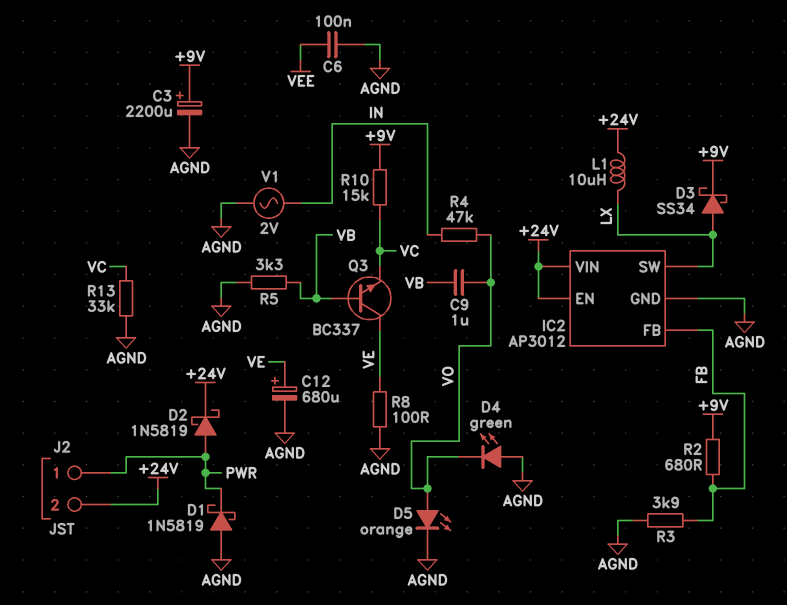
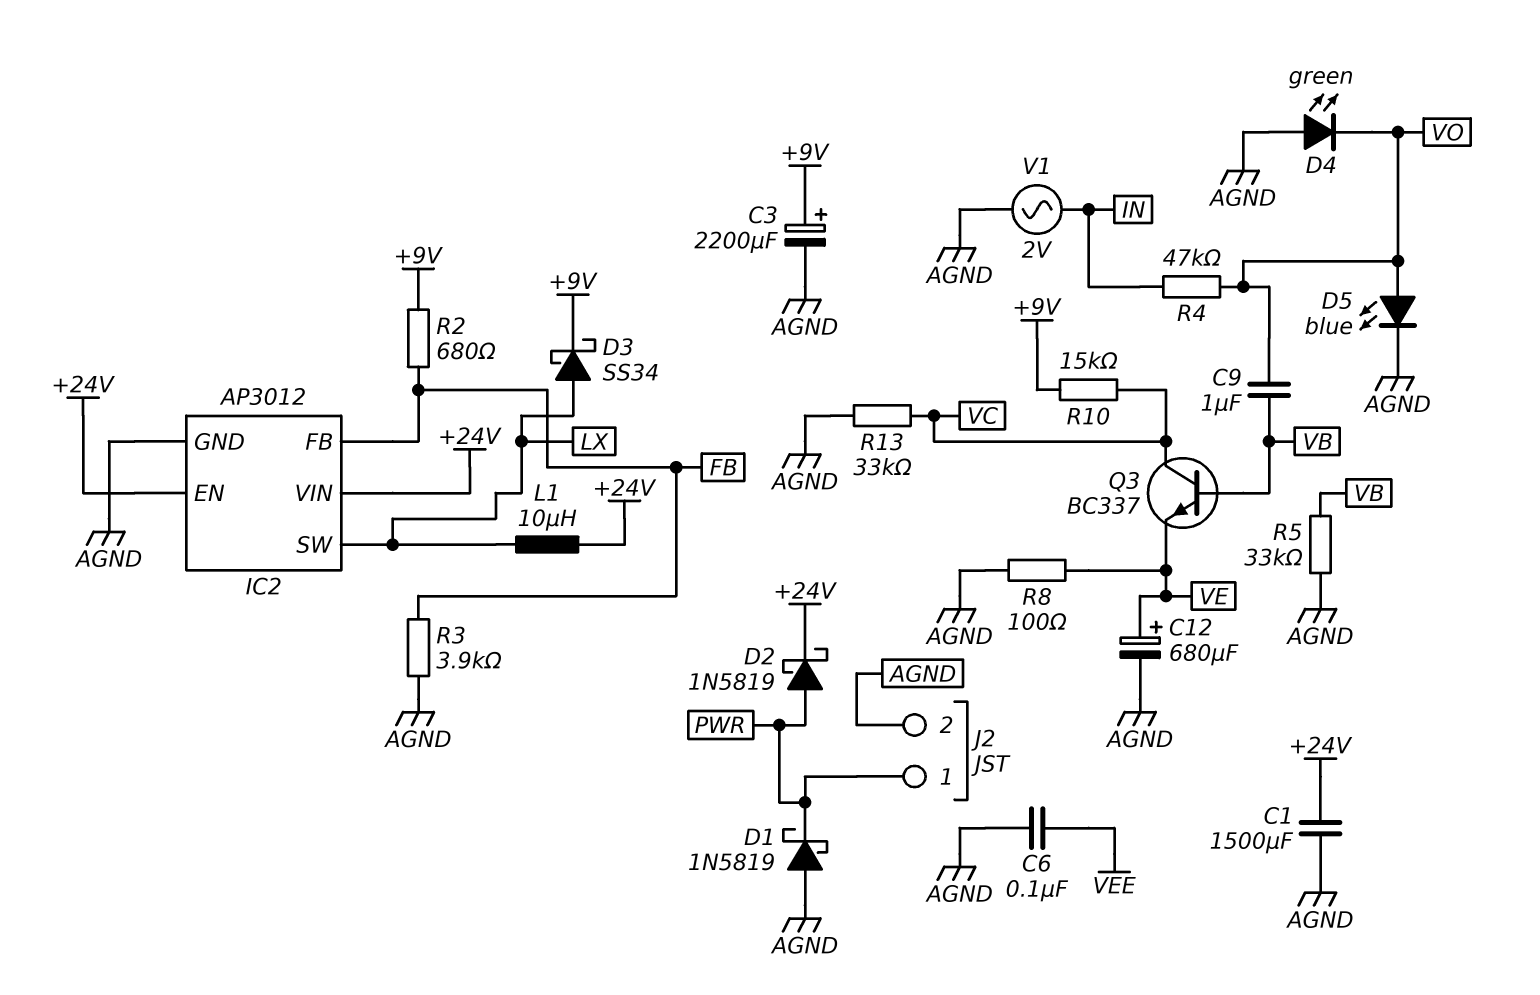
C1: none -> 1500uF (+24V, AGND)
D5: LED orange (A VO, K AGND) -> LED blue (A VO, K AGND)
J2 pin 2: +24V -> AGND
Q3: NPN BC337 (B VB, C VE, E VC) -> NPN BC337 (B VB, C VC, E VE)
R5: 3.3k (AGND, VB) -> 33k (AGND, VB)

